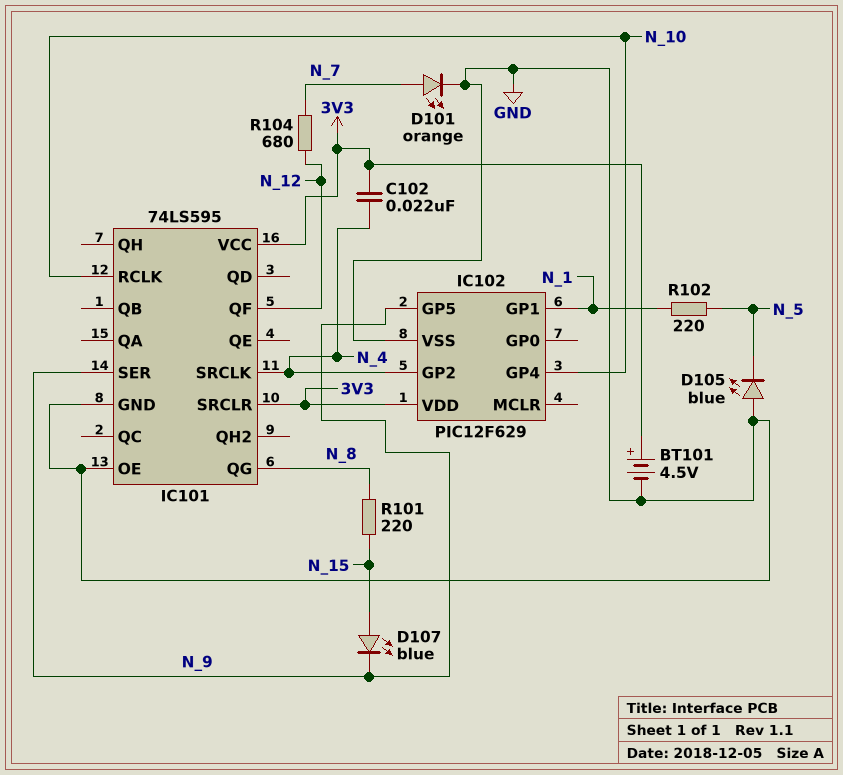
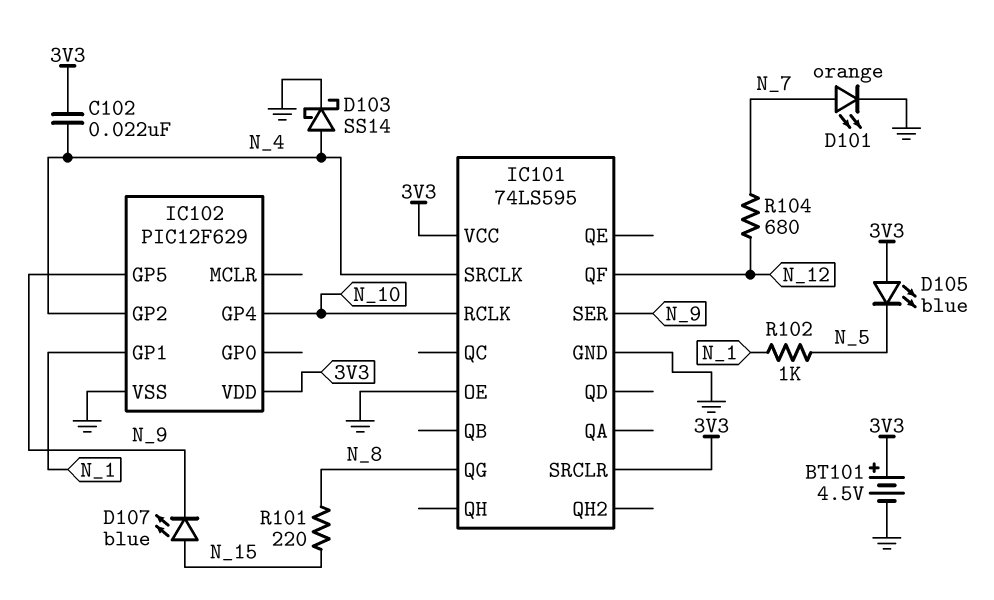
D103: none -> schottky SS14 (A N_4, K GND)
D105: LED blue (A GND, K N_5) -> LED blue (A 3V3, K N_5)
R102: 220 (N_1, N_5) -> 1k (N_1, N_5)

